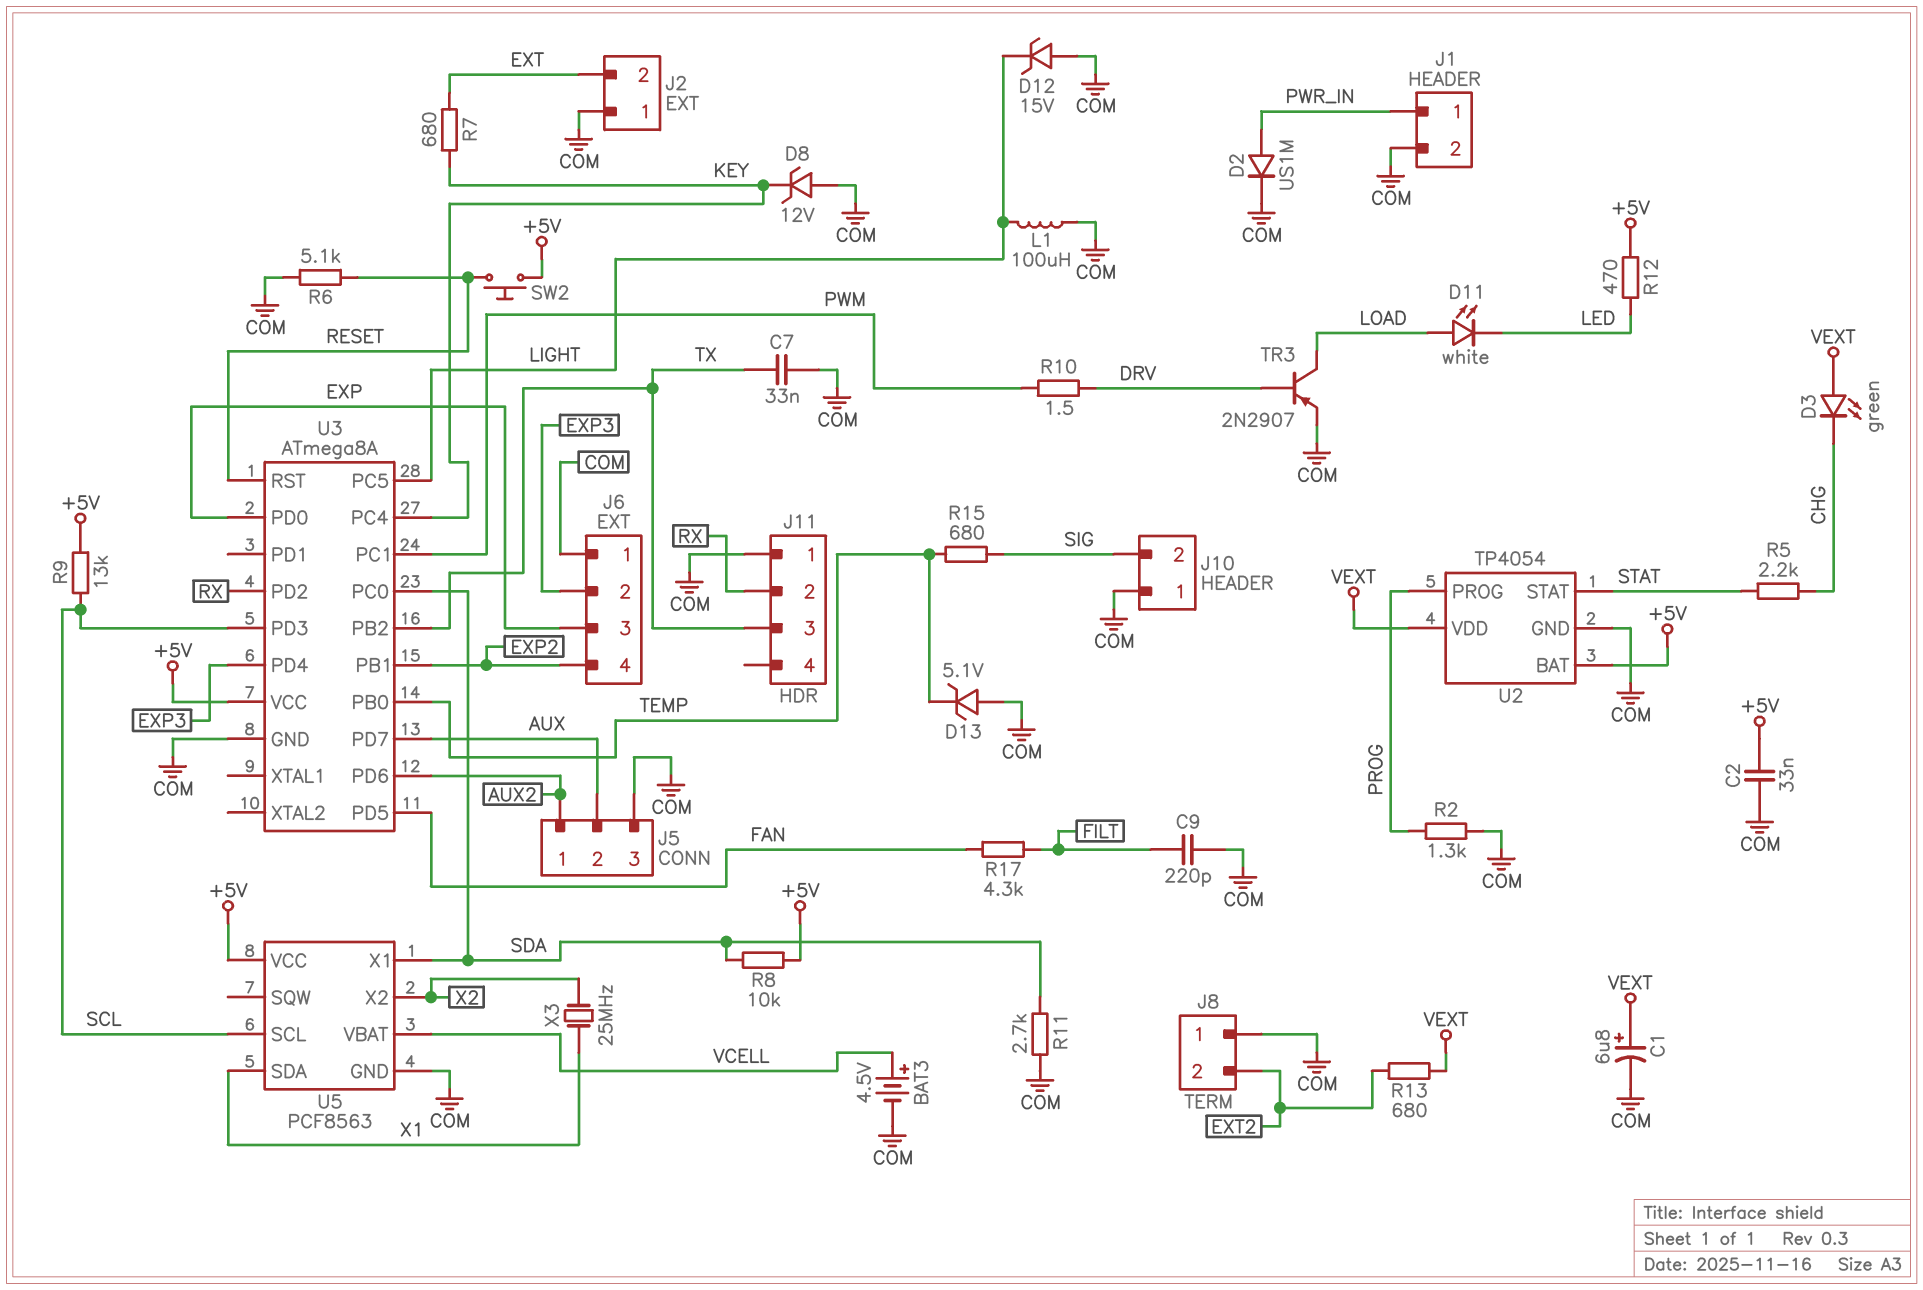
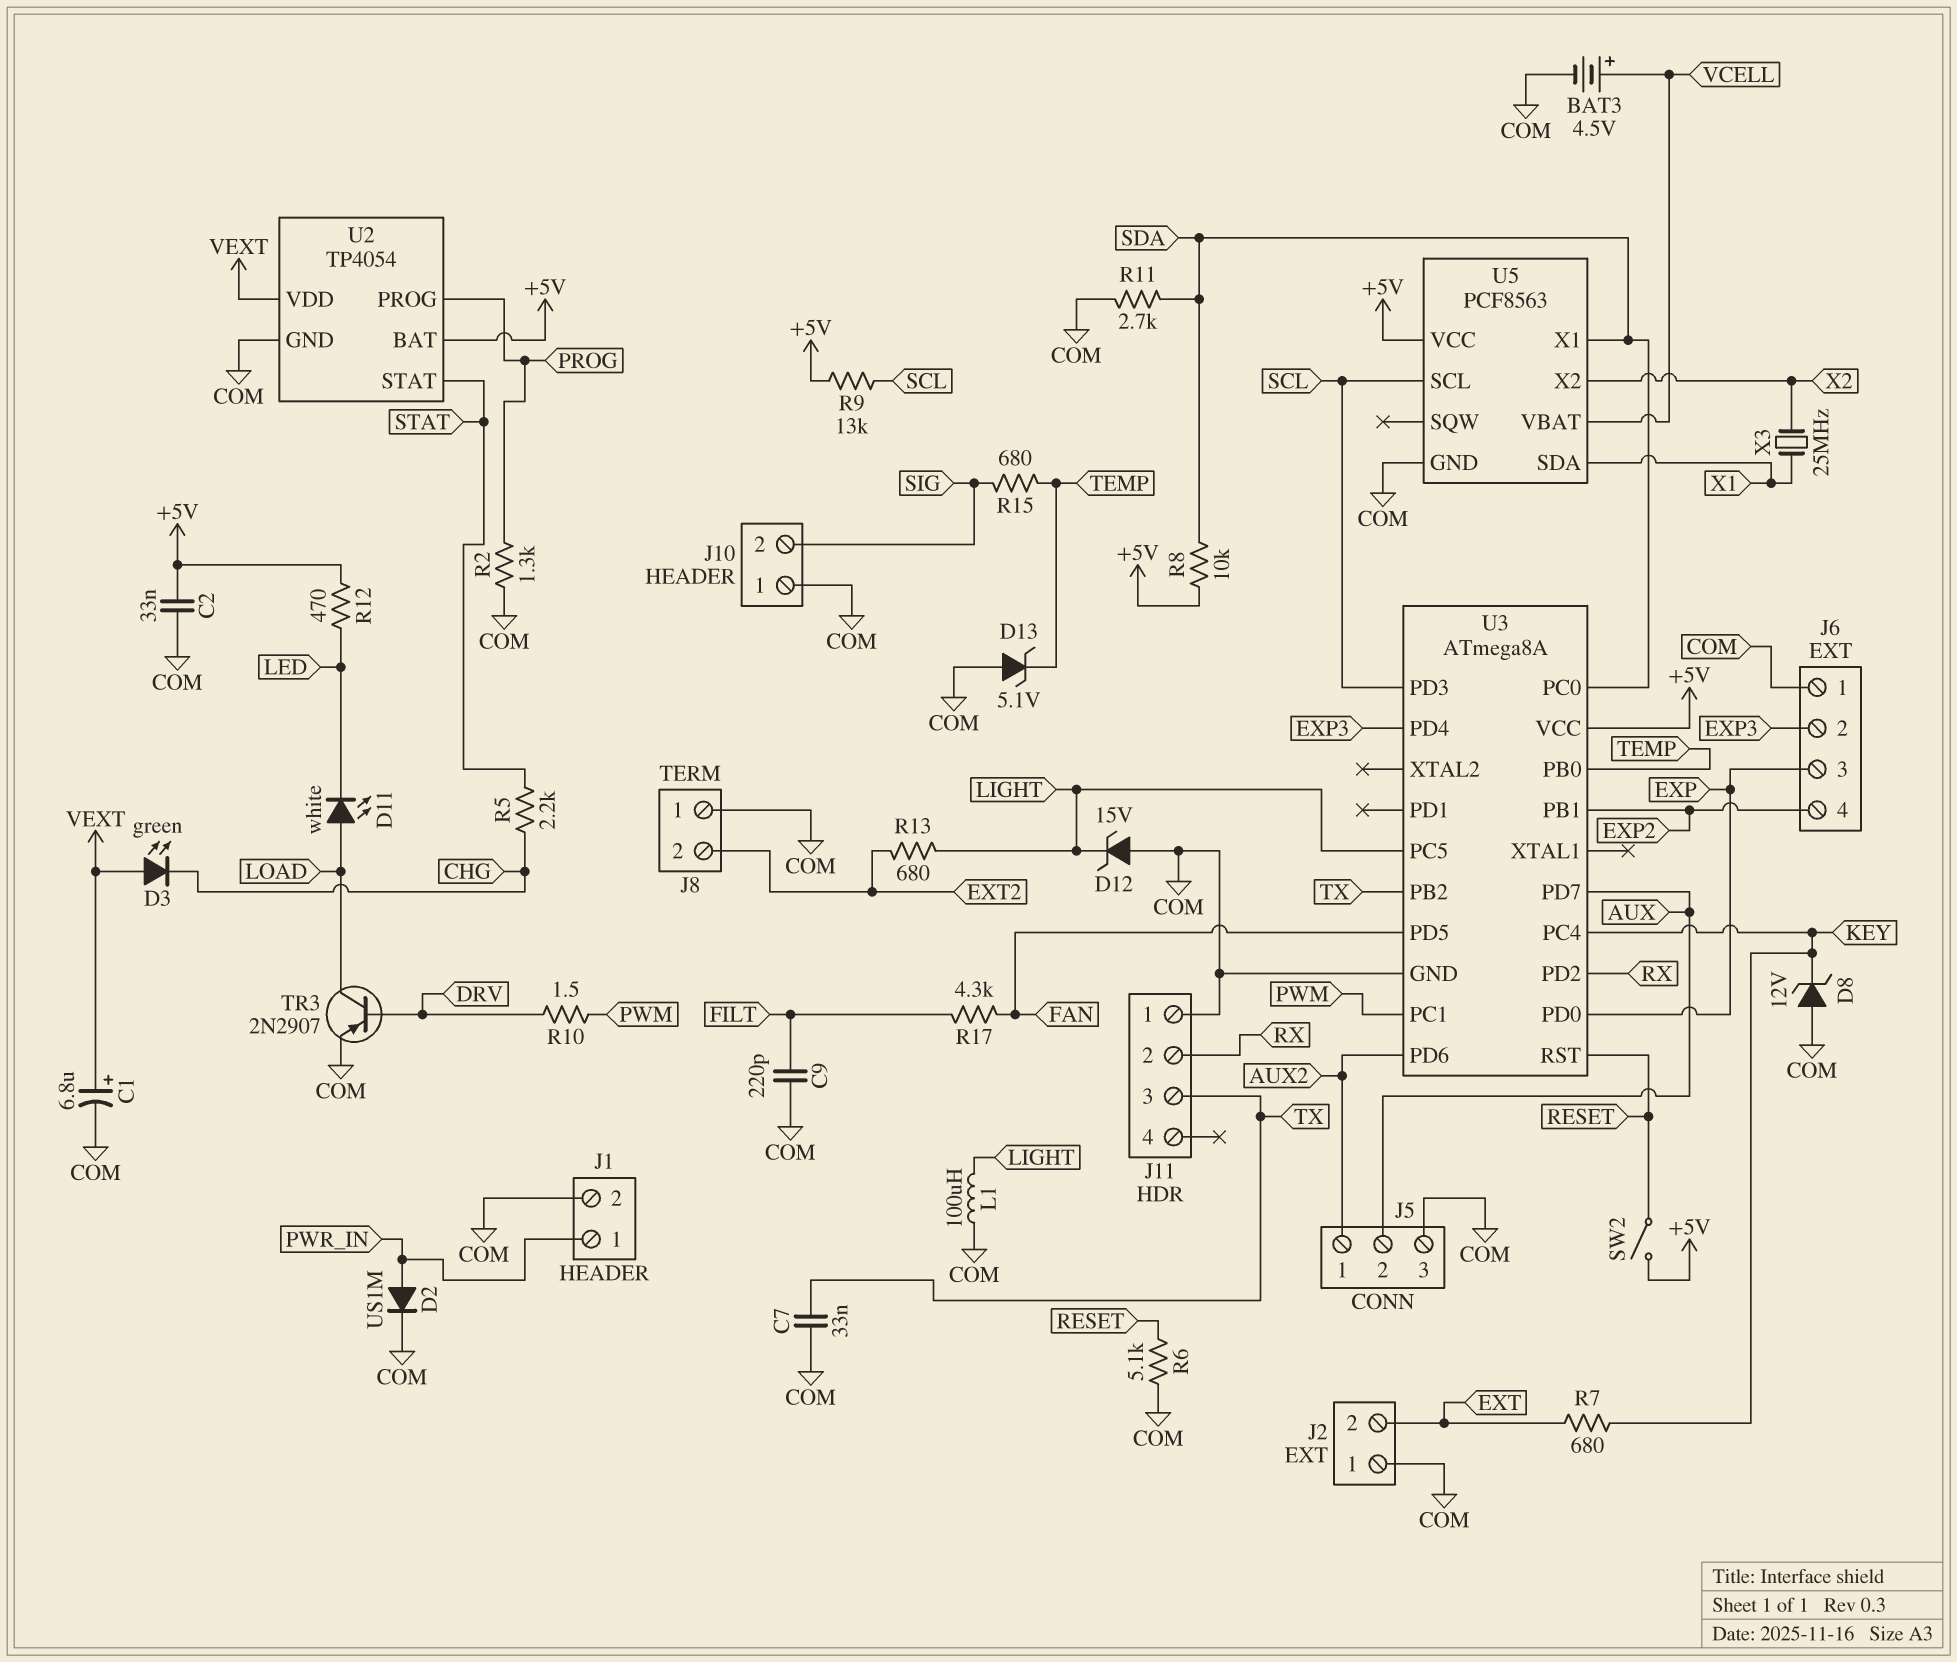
R13: 680 (EXT2, VEXT) -> 680 (EXT2, LIGHT)
SW2: button (+5V, RESET) -> switch (+5V, RESET)

